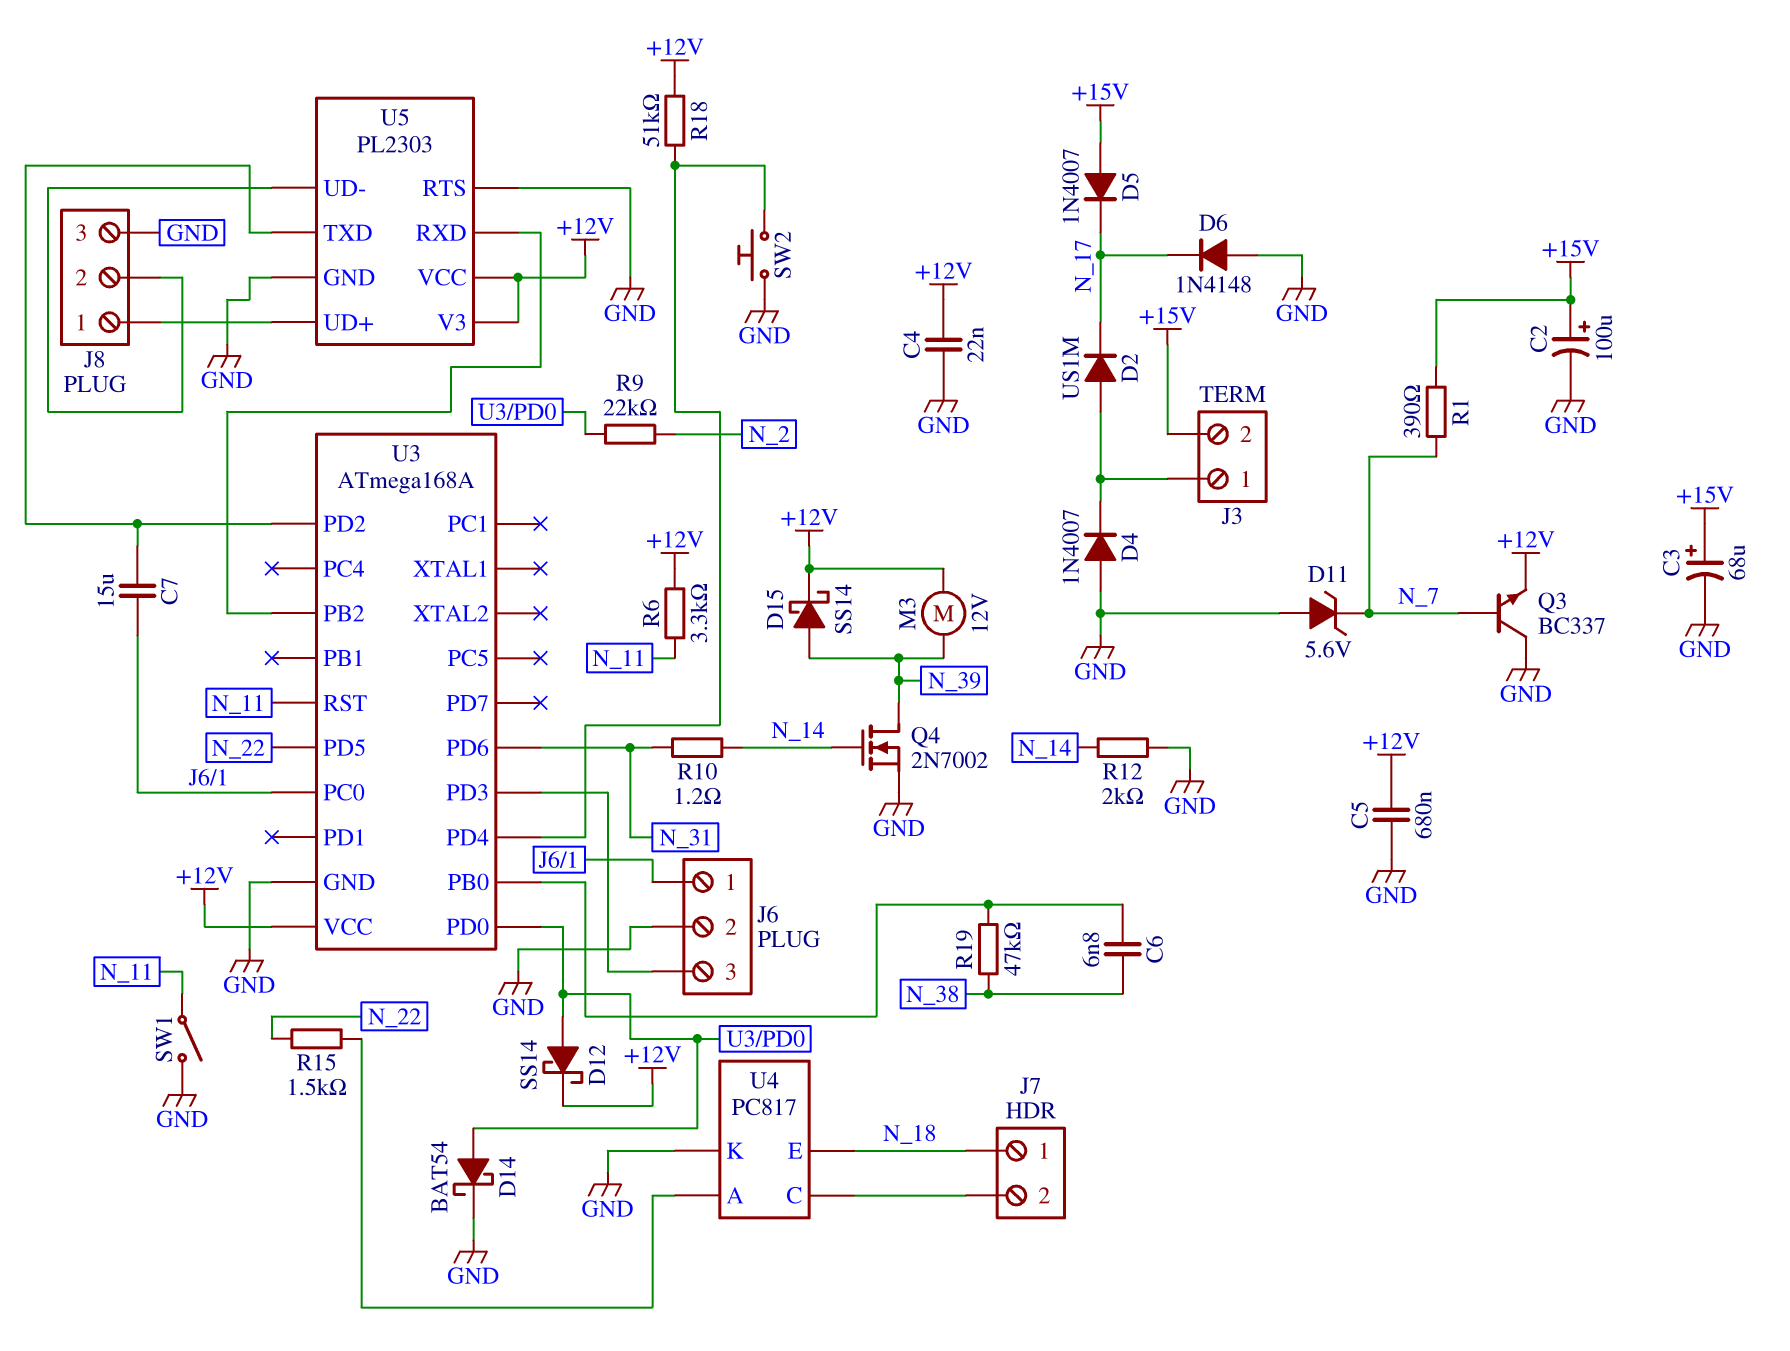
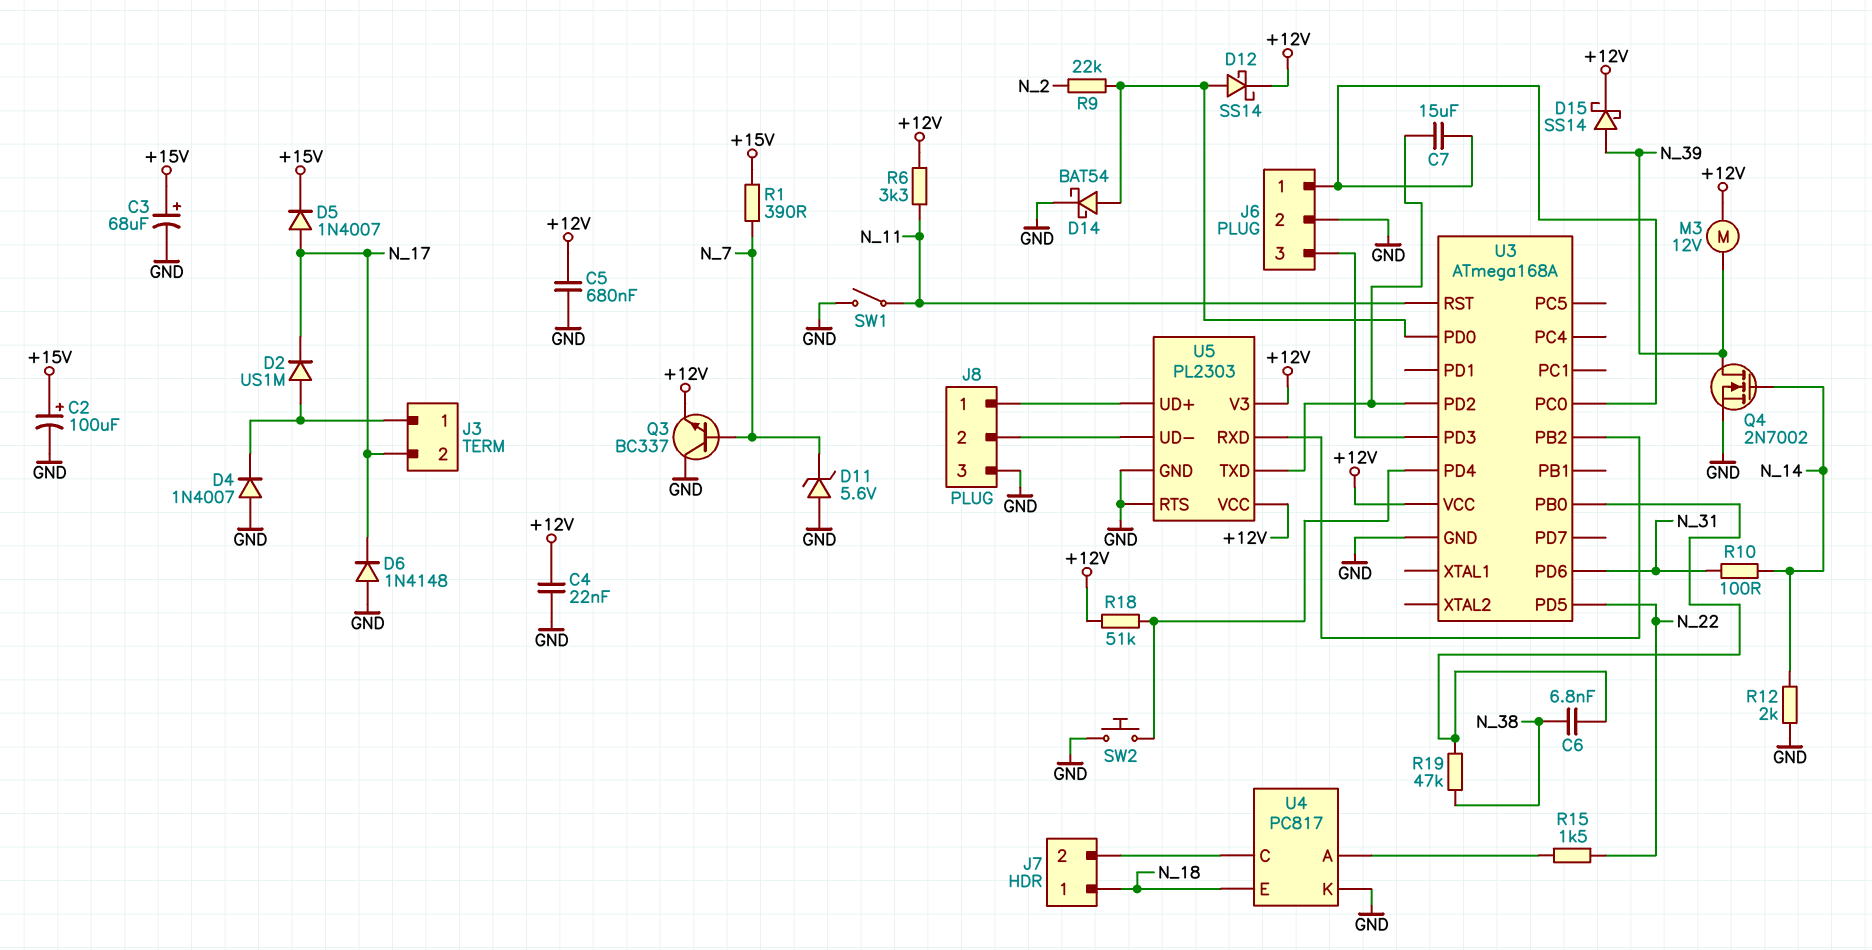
D5: diode 1N4007 (A +15V, K N_17) -> diode 1N4007 (A N_17, K +15V)
J3 pin 2: +15V -> N_17
R10: 1.2 (N_14, N_31) -> 100 (N_14, N_31)

